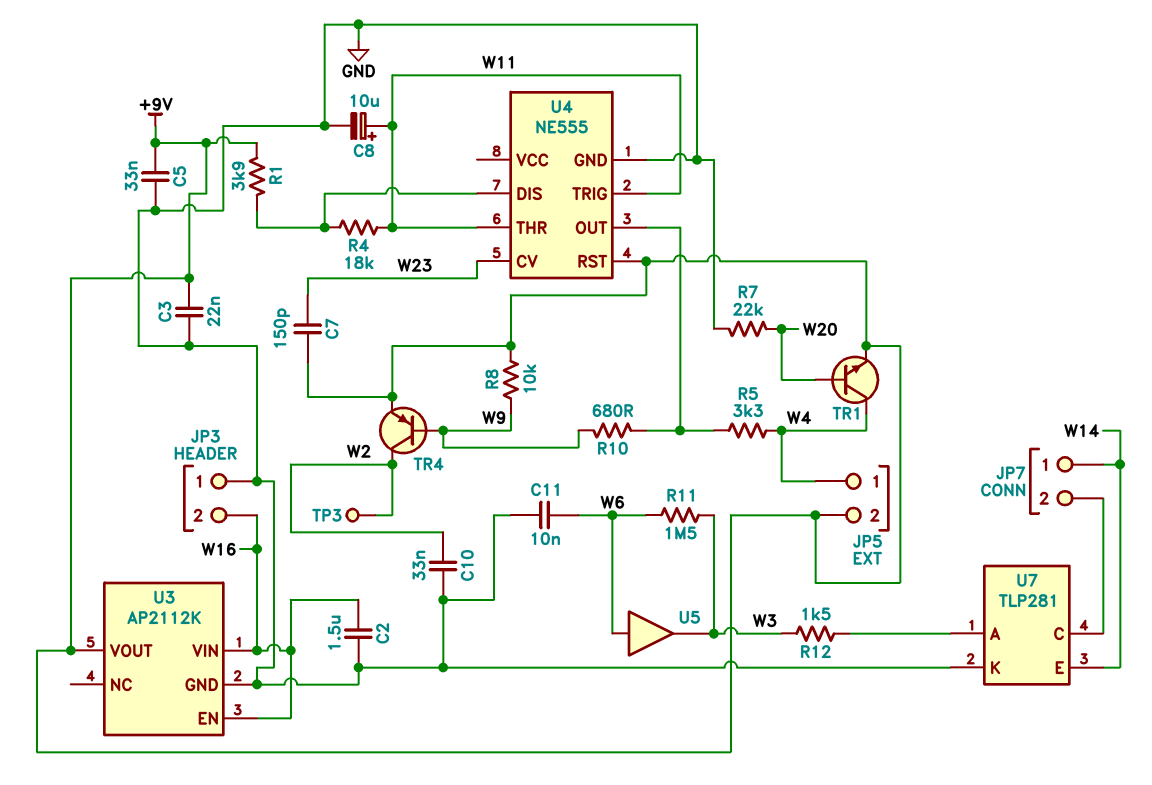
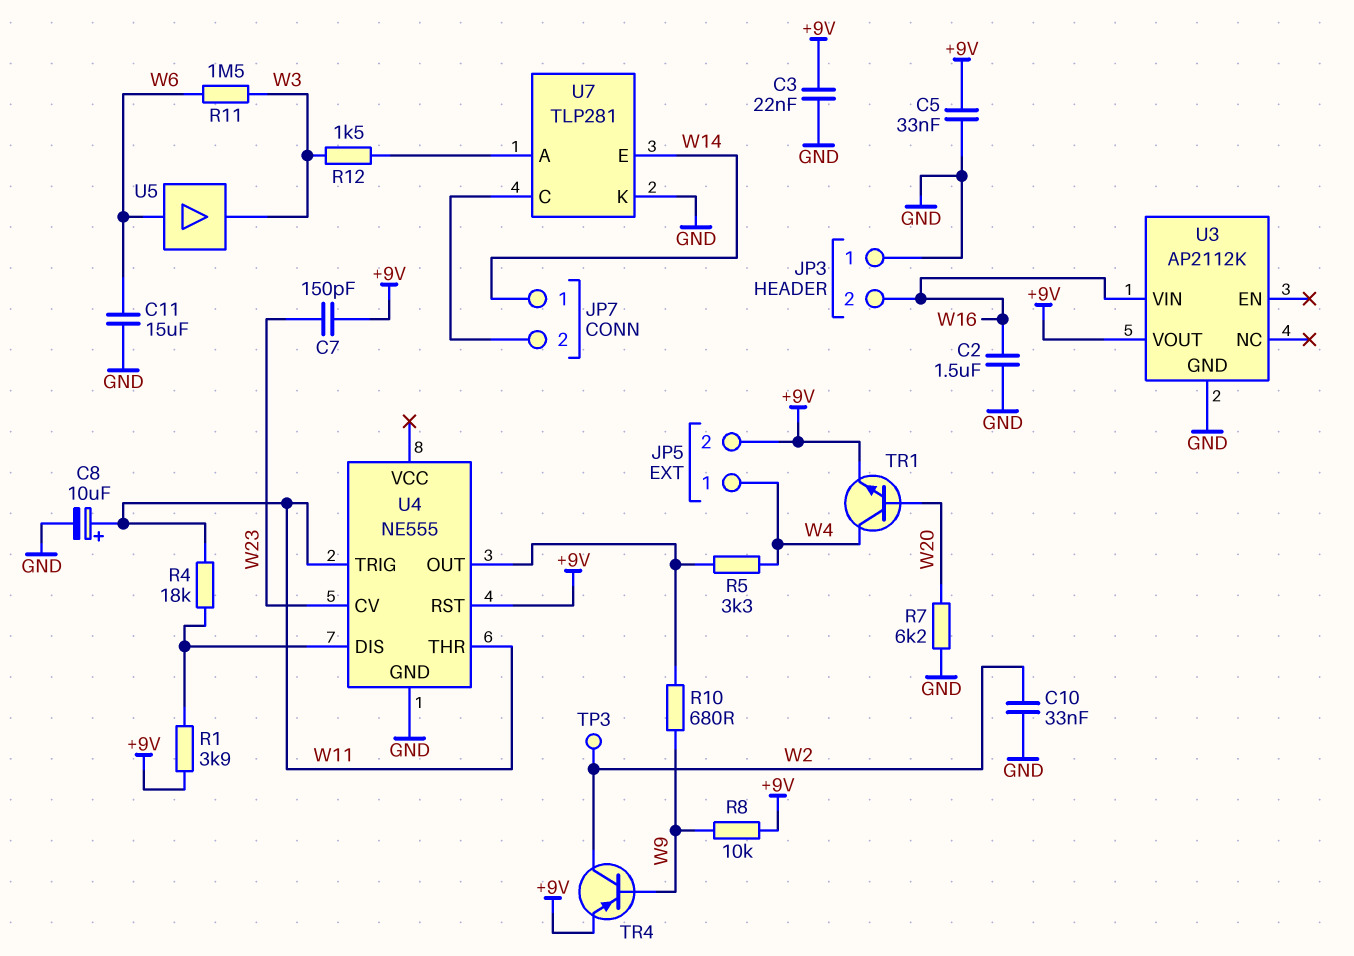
C11: 10nF (GND, W6) -> 15uF (GND, W6)
R7: 22k (GND, W20) -> 6.2k (GND, W20)
U3 pin EN: W16 -> none

